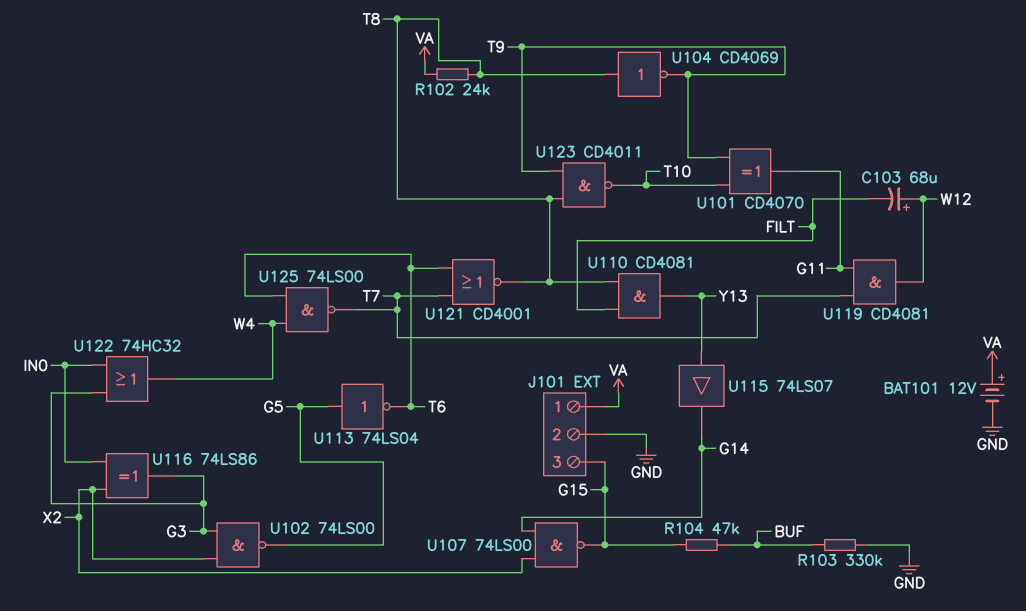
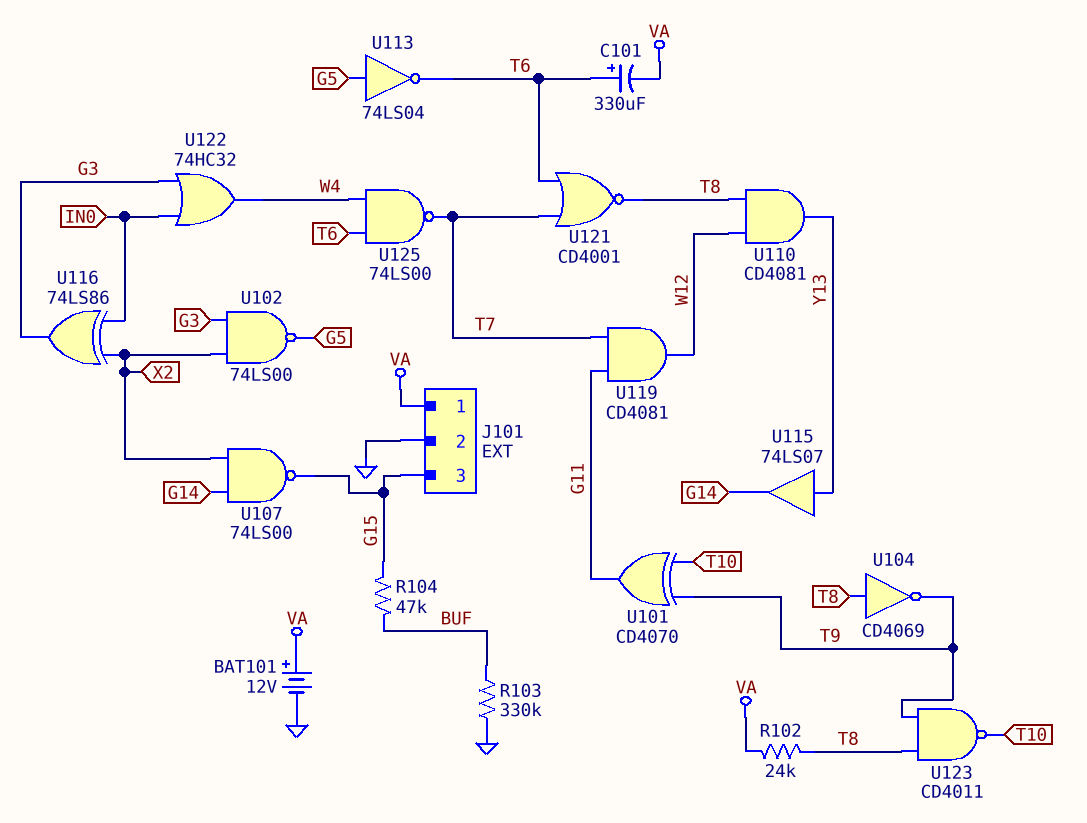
C101: none -> 330uF (plus T6, minus VA)
C103: 68uF (plus W12, minus FILT) -> none
U110: AND CD4081 (in FILT, in T8, out Y13) -> AND CD4081 (in T8, in W12, out Y13)

